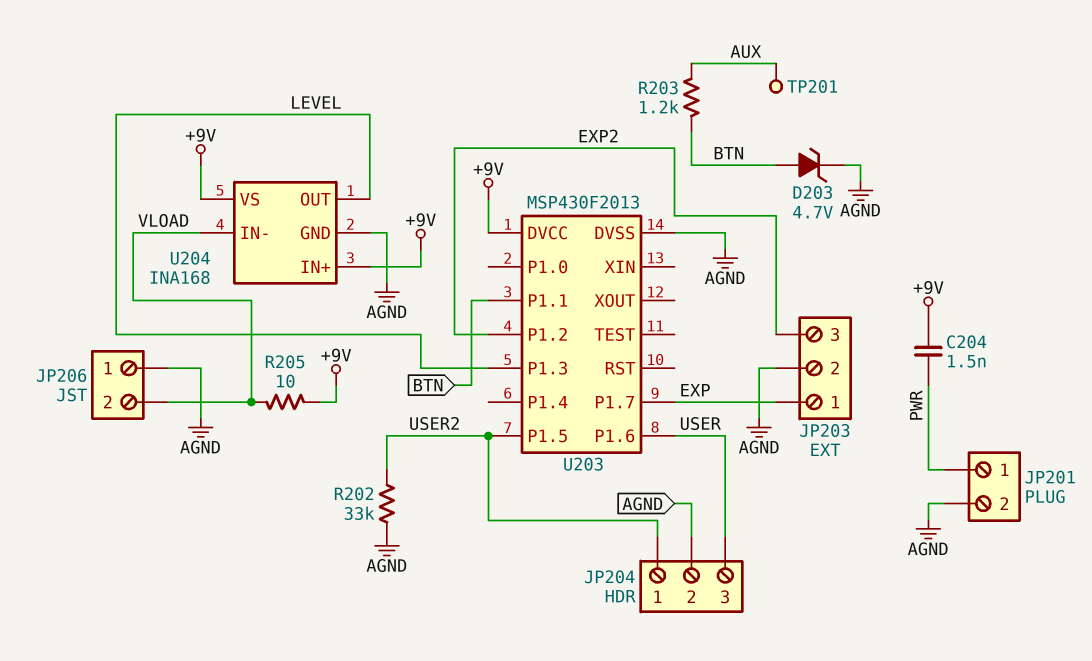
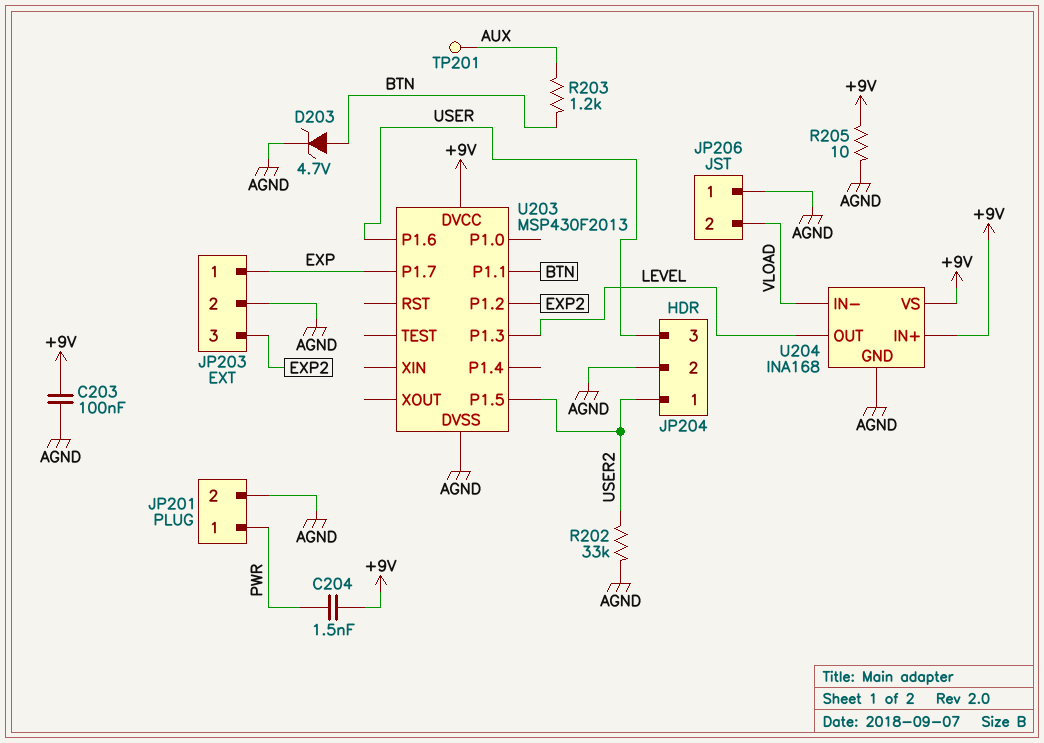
C203: none -> 100nF (+9V, AGND)
R205: 10 (+9V, VLOAD) -> 10 (+9V, AGND)

